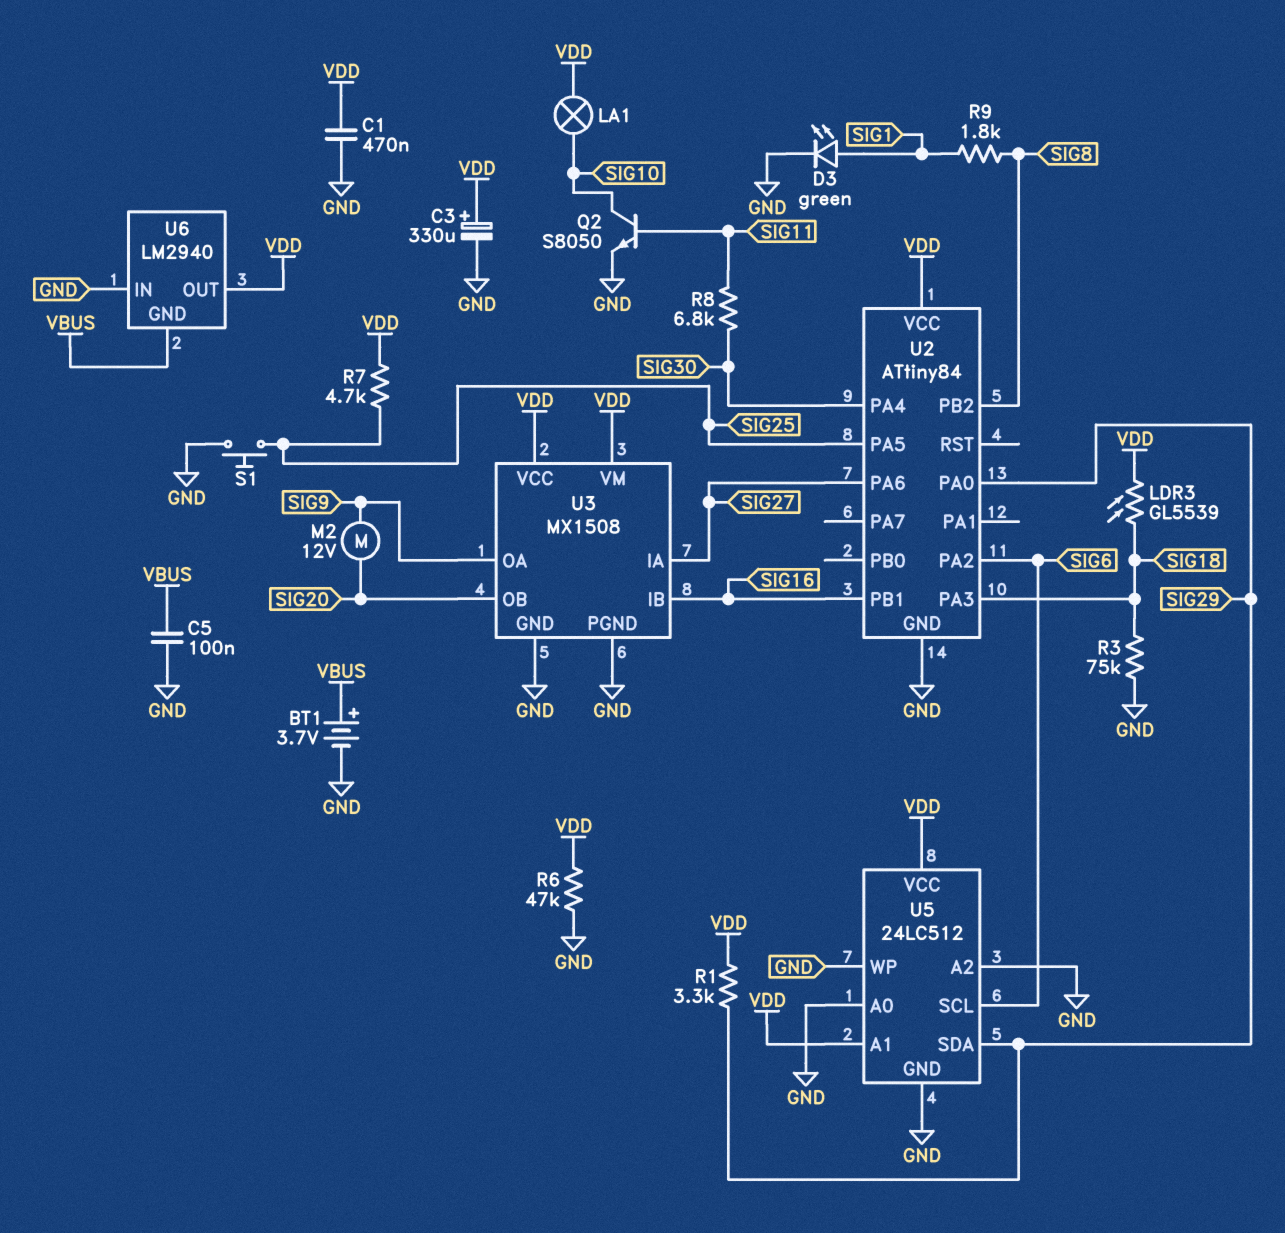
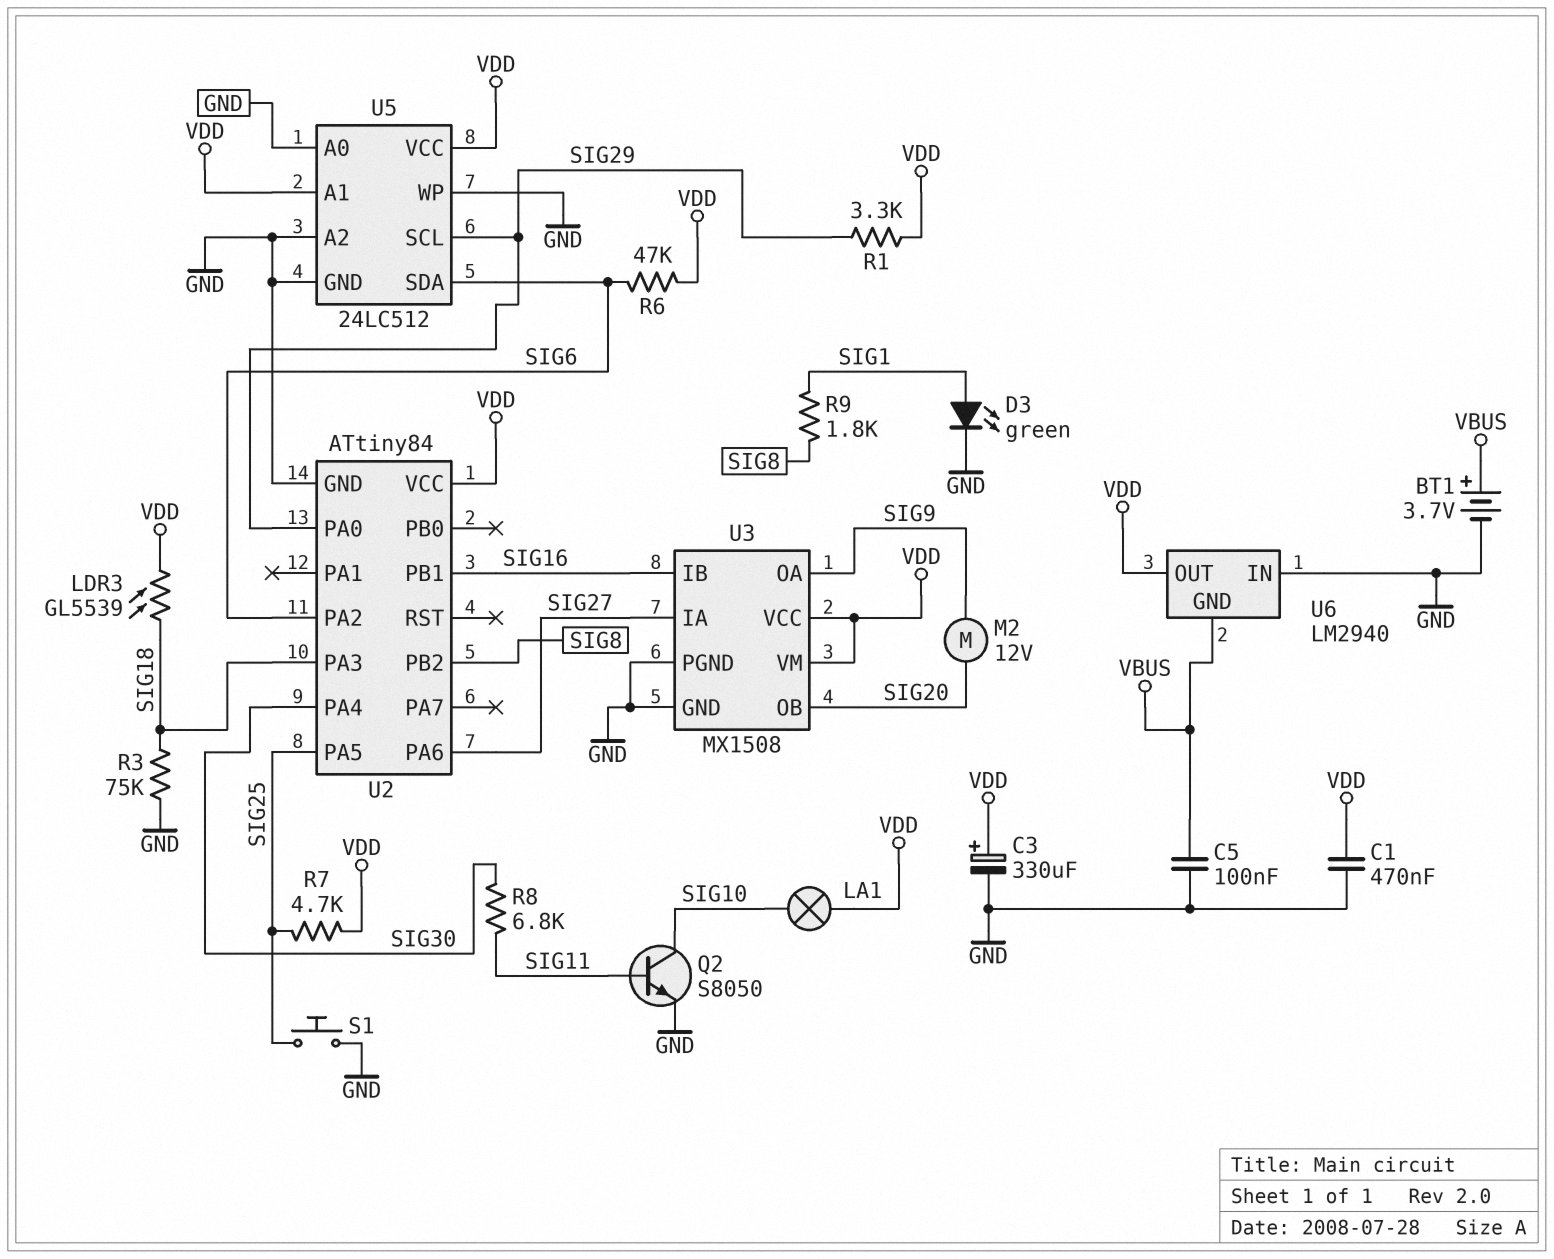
R6: 47k (GND, VDD) -> 47k (SIG6, VDD)
U5 pin SCL: SIG6 -> SIG29
U5 pin SDA: SIG29 -> SIG6

